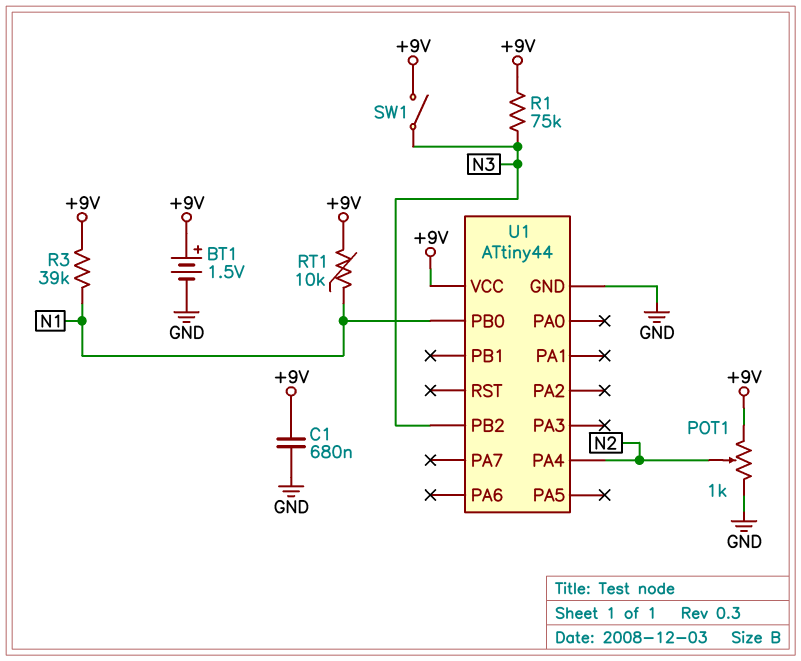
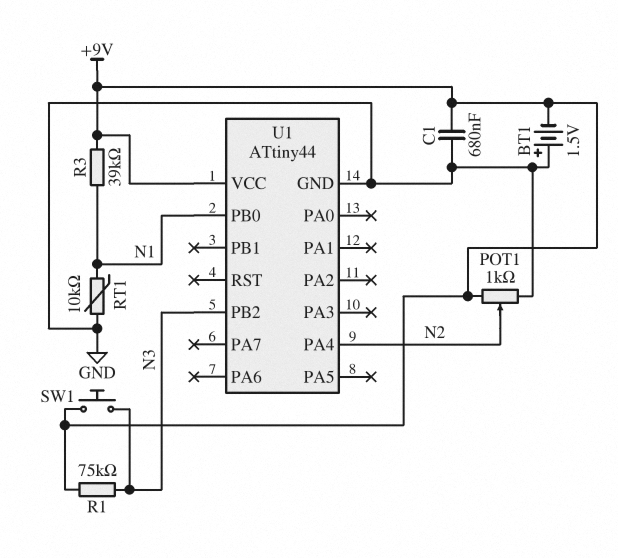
BT1: 1.5V (plus +9V, minus GND) -> 1.5V (plus GND, minus +9V)
RT1: 10k (+9V, N1) -> 10k (GND, N1)
SW1: switch (+9V, N3) -> button (+9V, N3)

